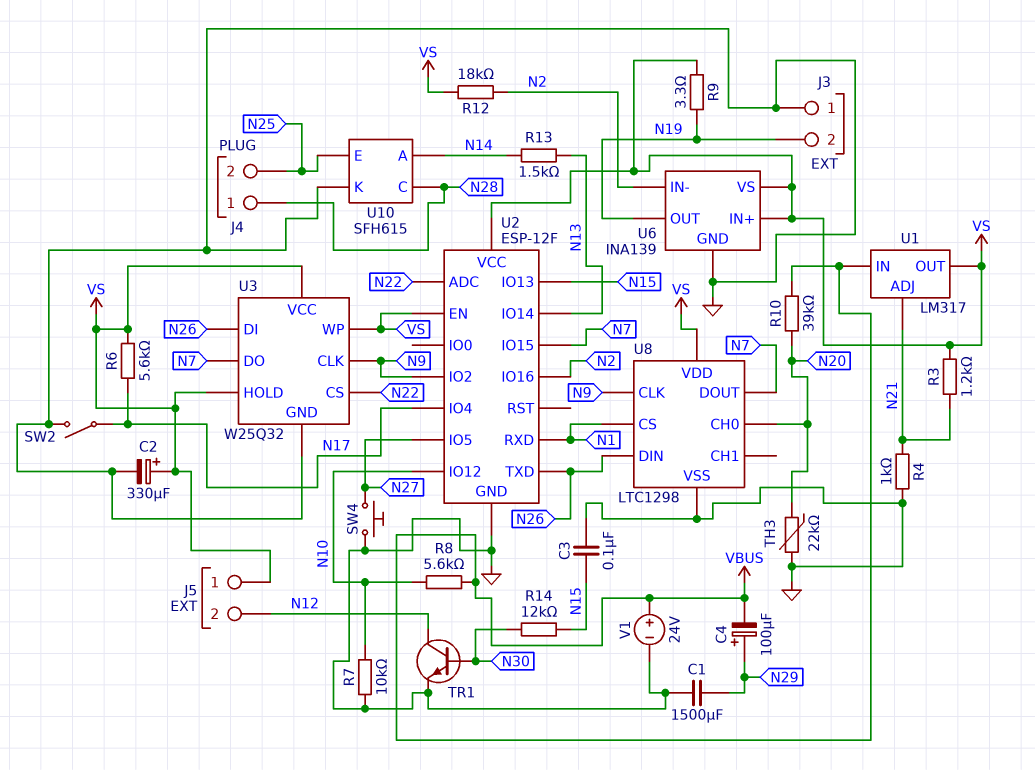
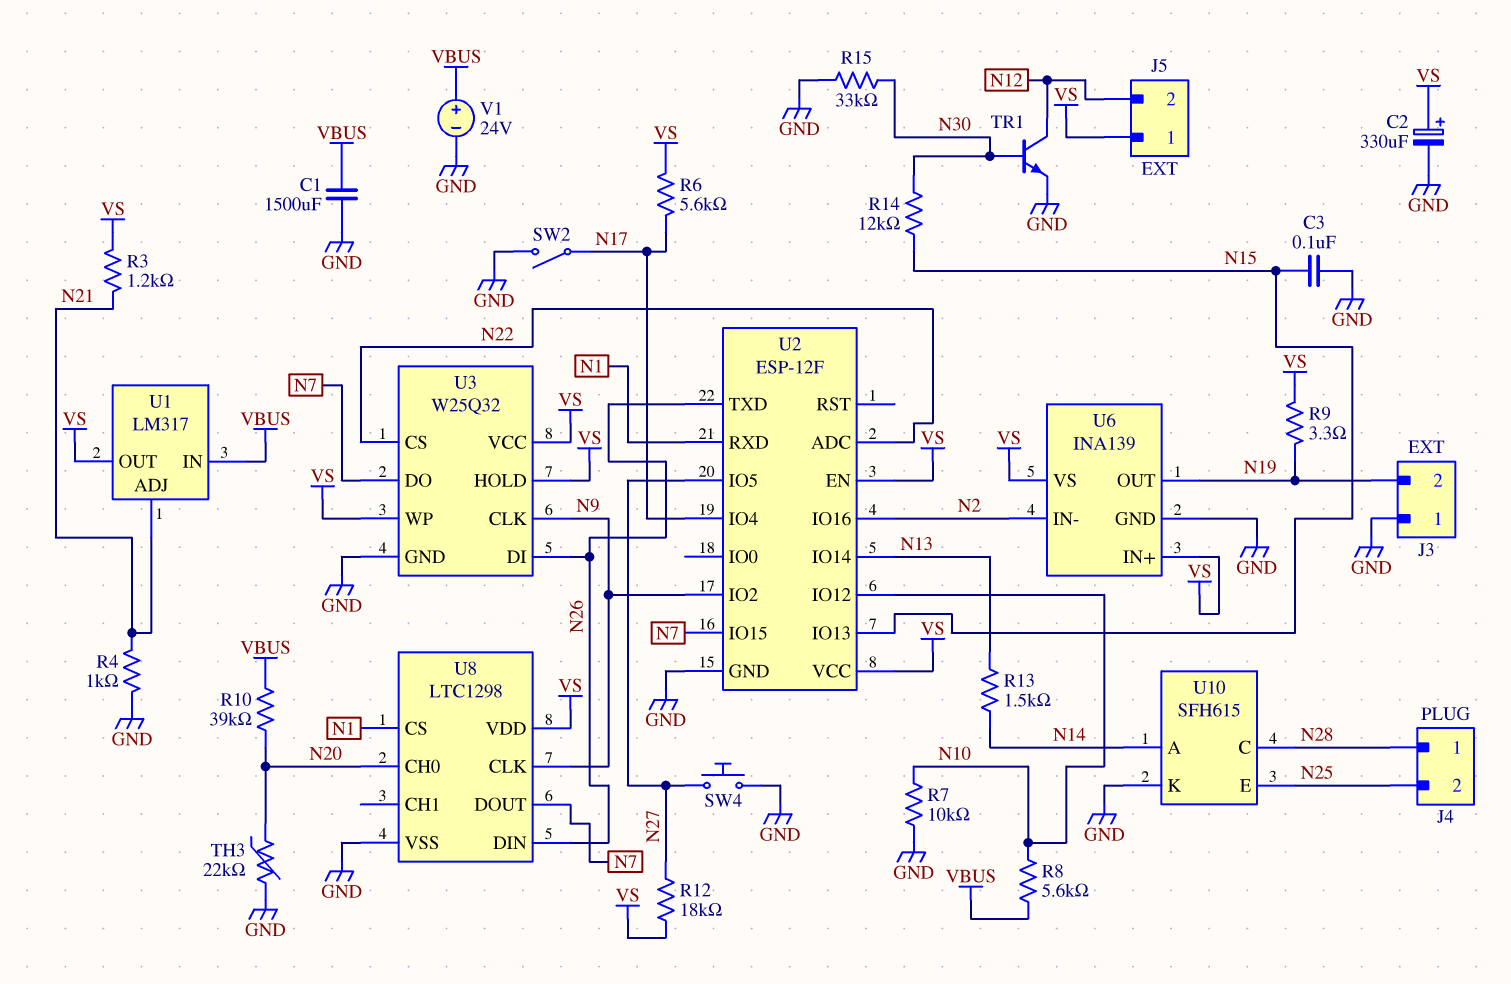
C1: 1500uF (GND, N29) -> 1500uF (GND, VBUS)
C4: 100uF (plus N29, minus VBUS) -> none
R12: 18k (N2, VS) -> 18k (N27, VS)
R15: none -> 33k (GND, N30)

